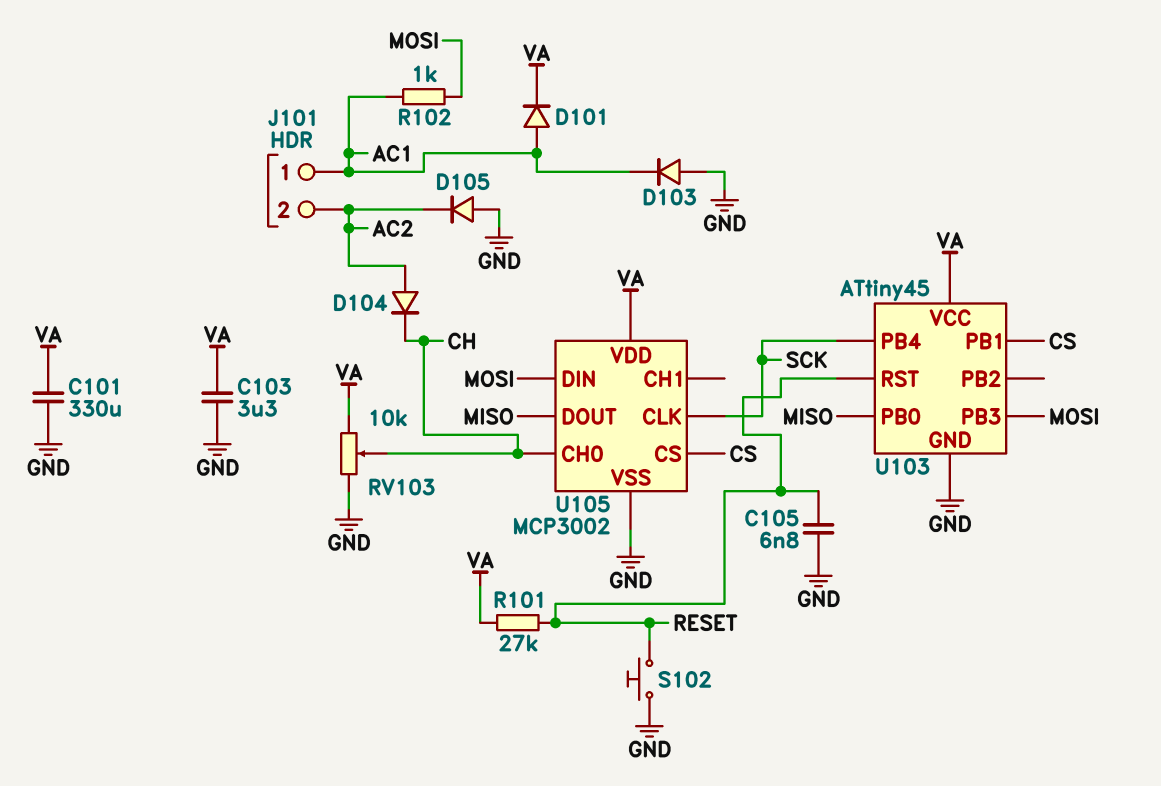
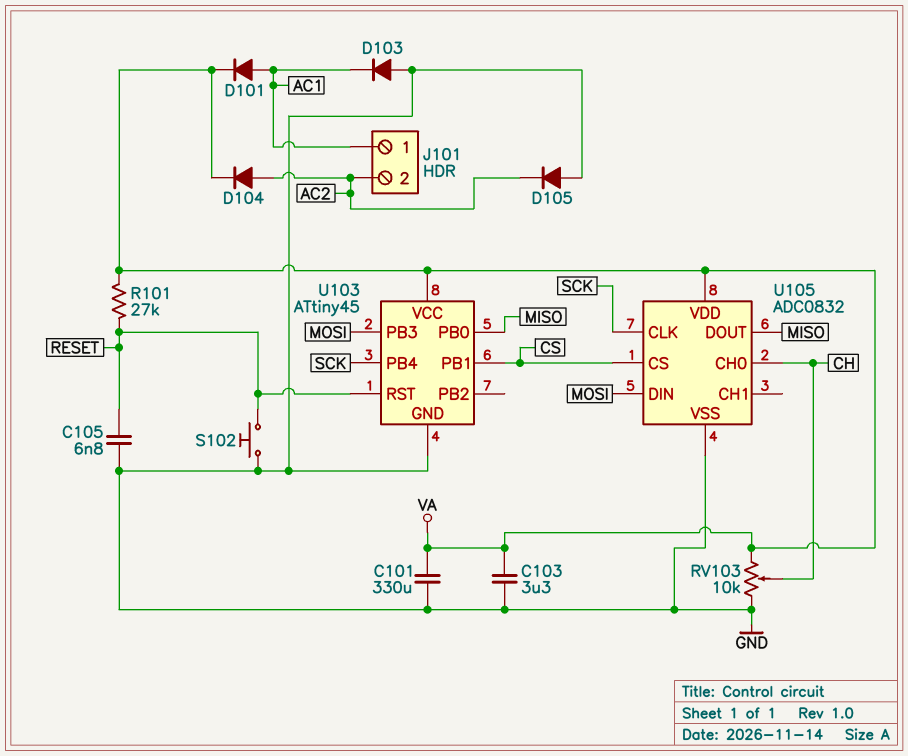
D104: diode (A AC2, K CH) -> diode (A AC2, K VA)
R102: 1k (AC1, MOSI) -> none
U105: MCP3002 -> ADC0832

